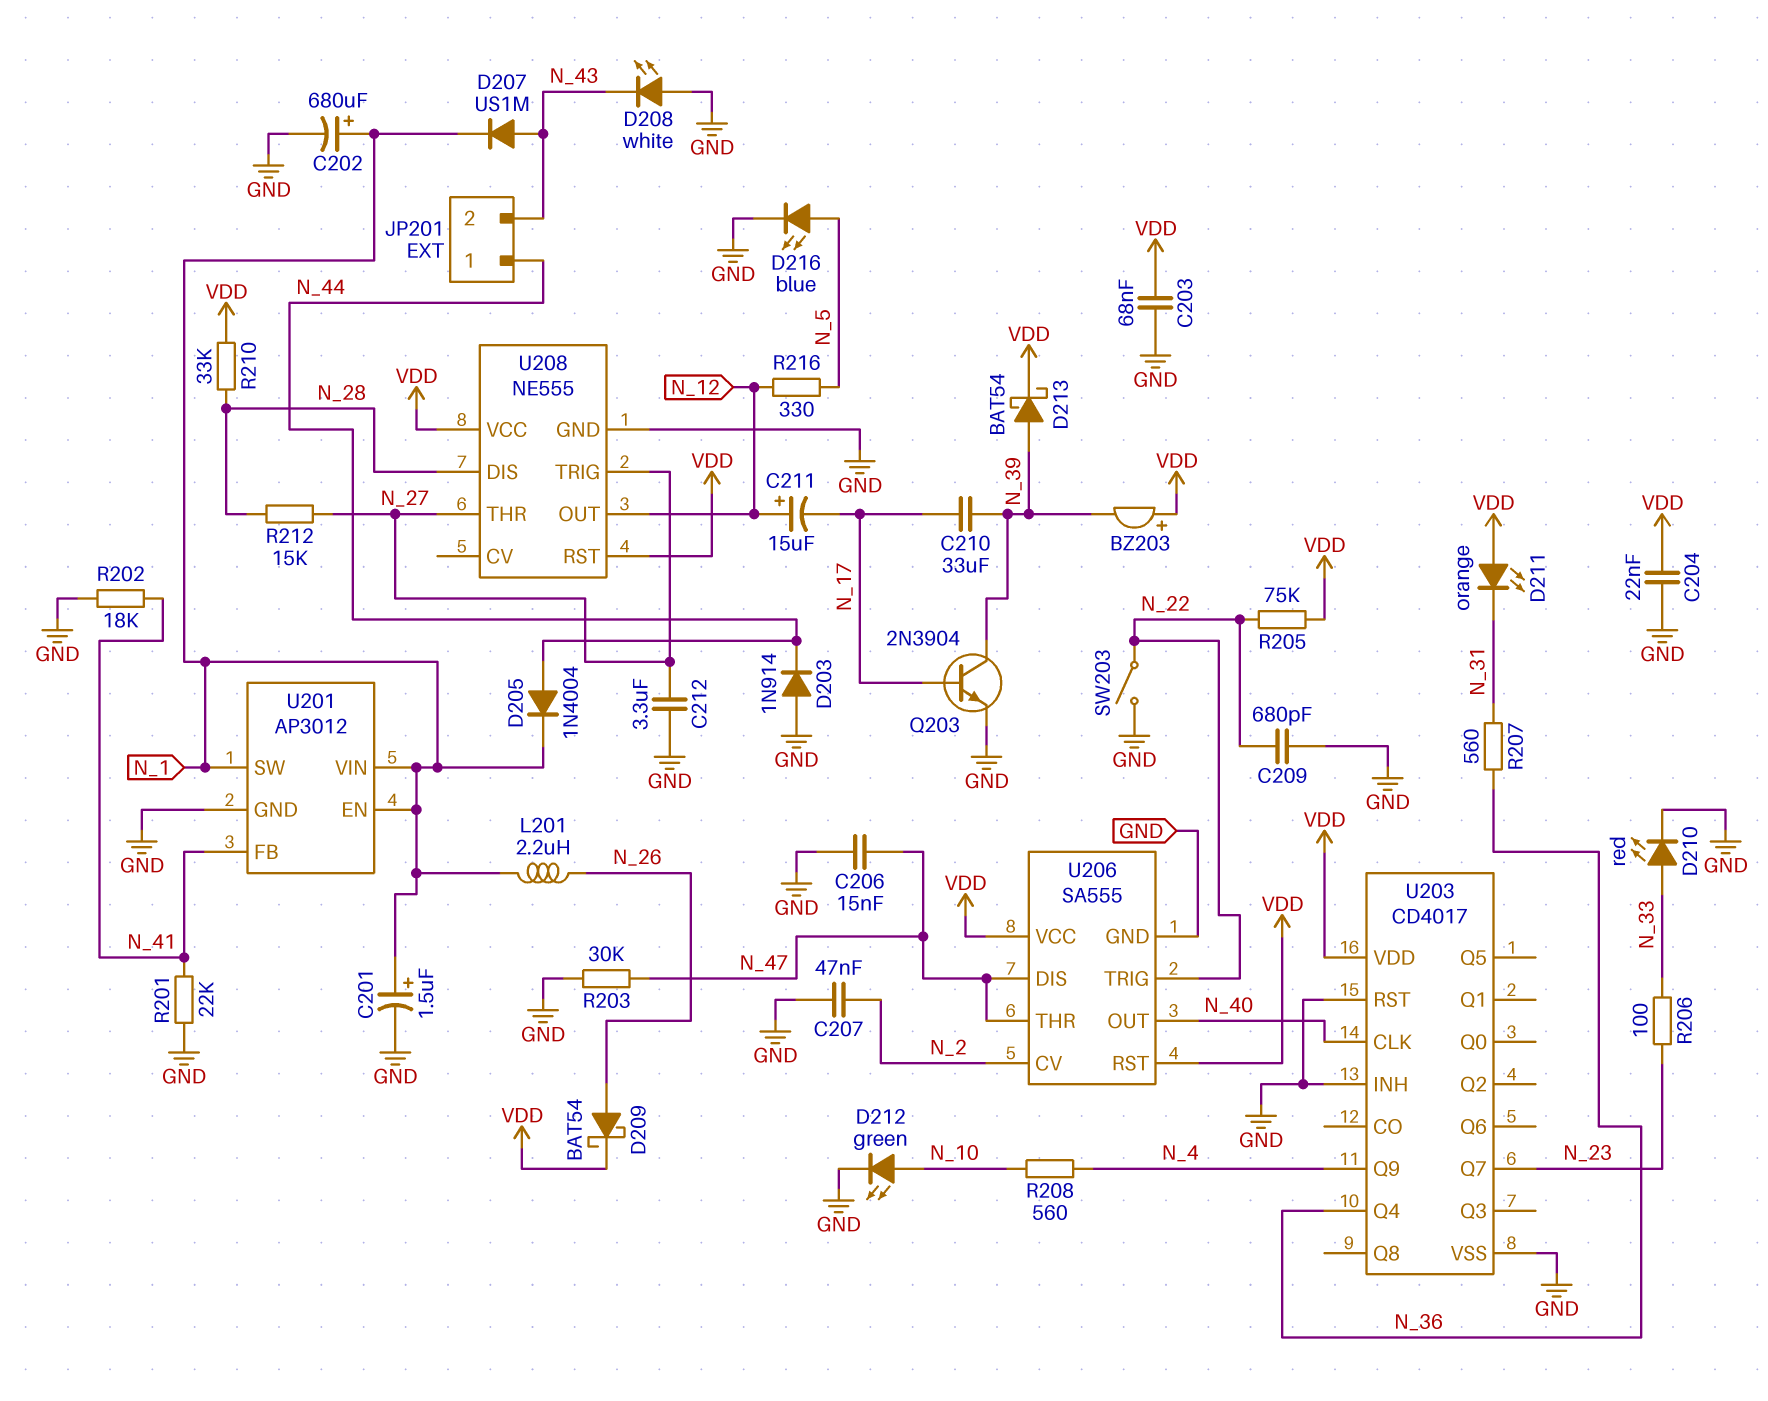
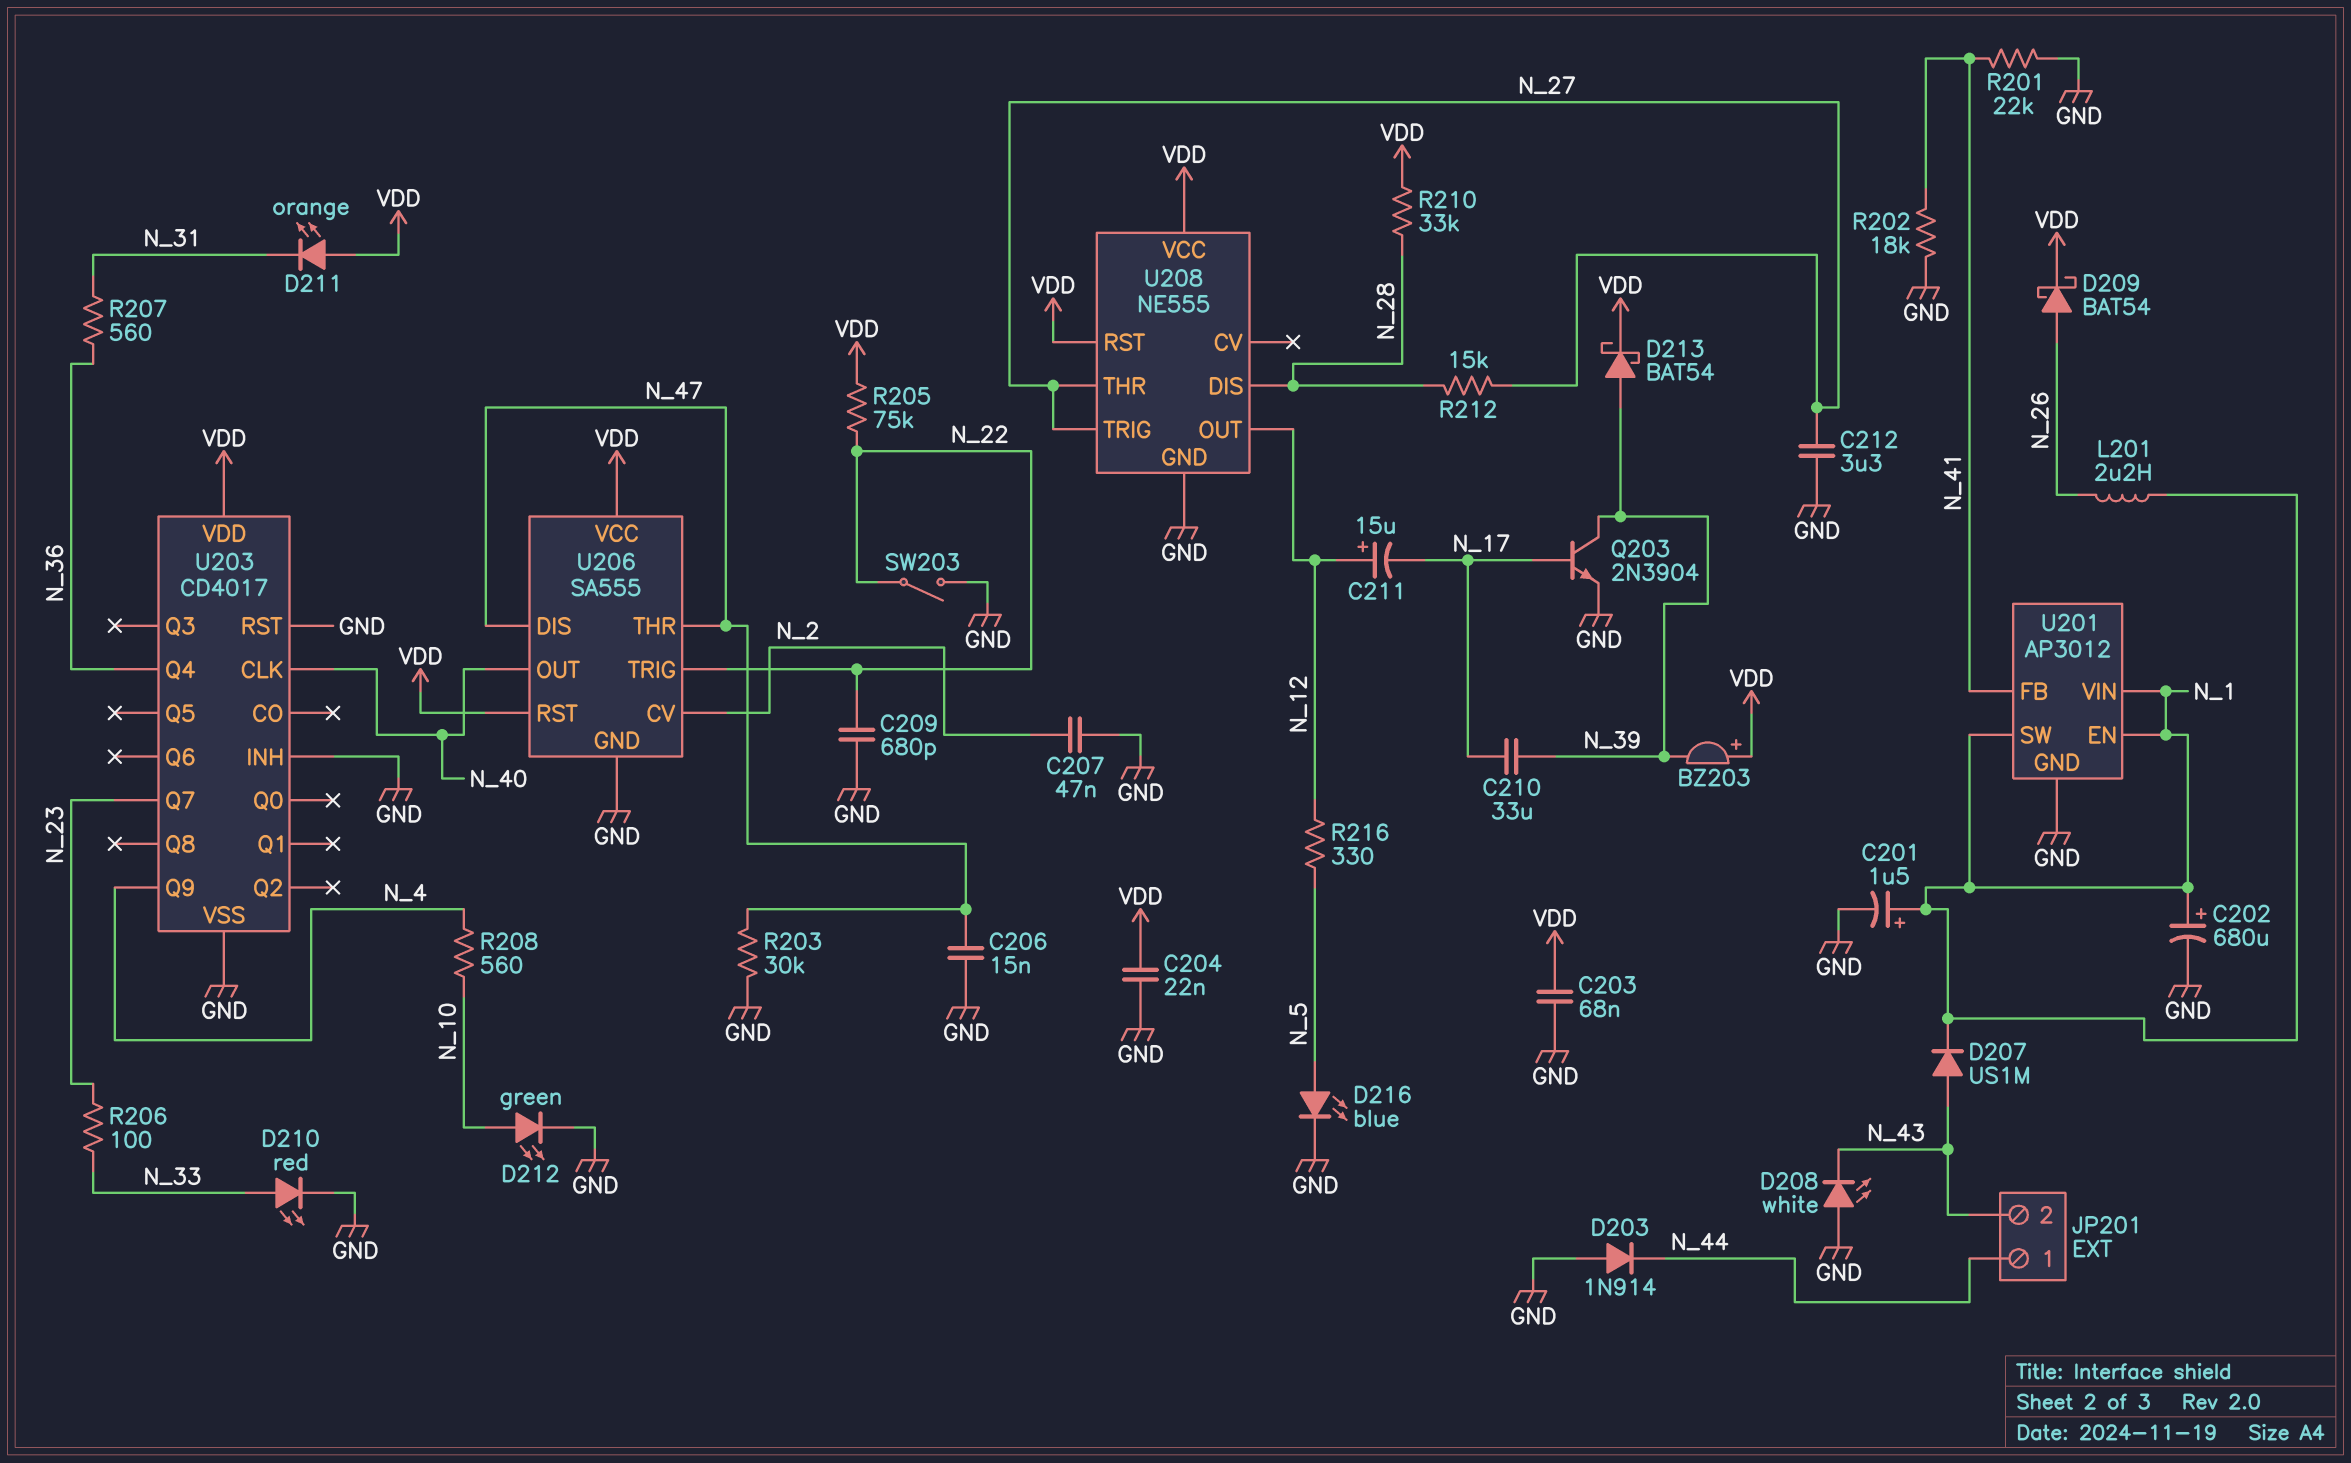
D205: diode 1N4004 (A N_44, K N_1) -> none

